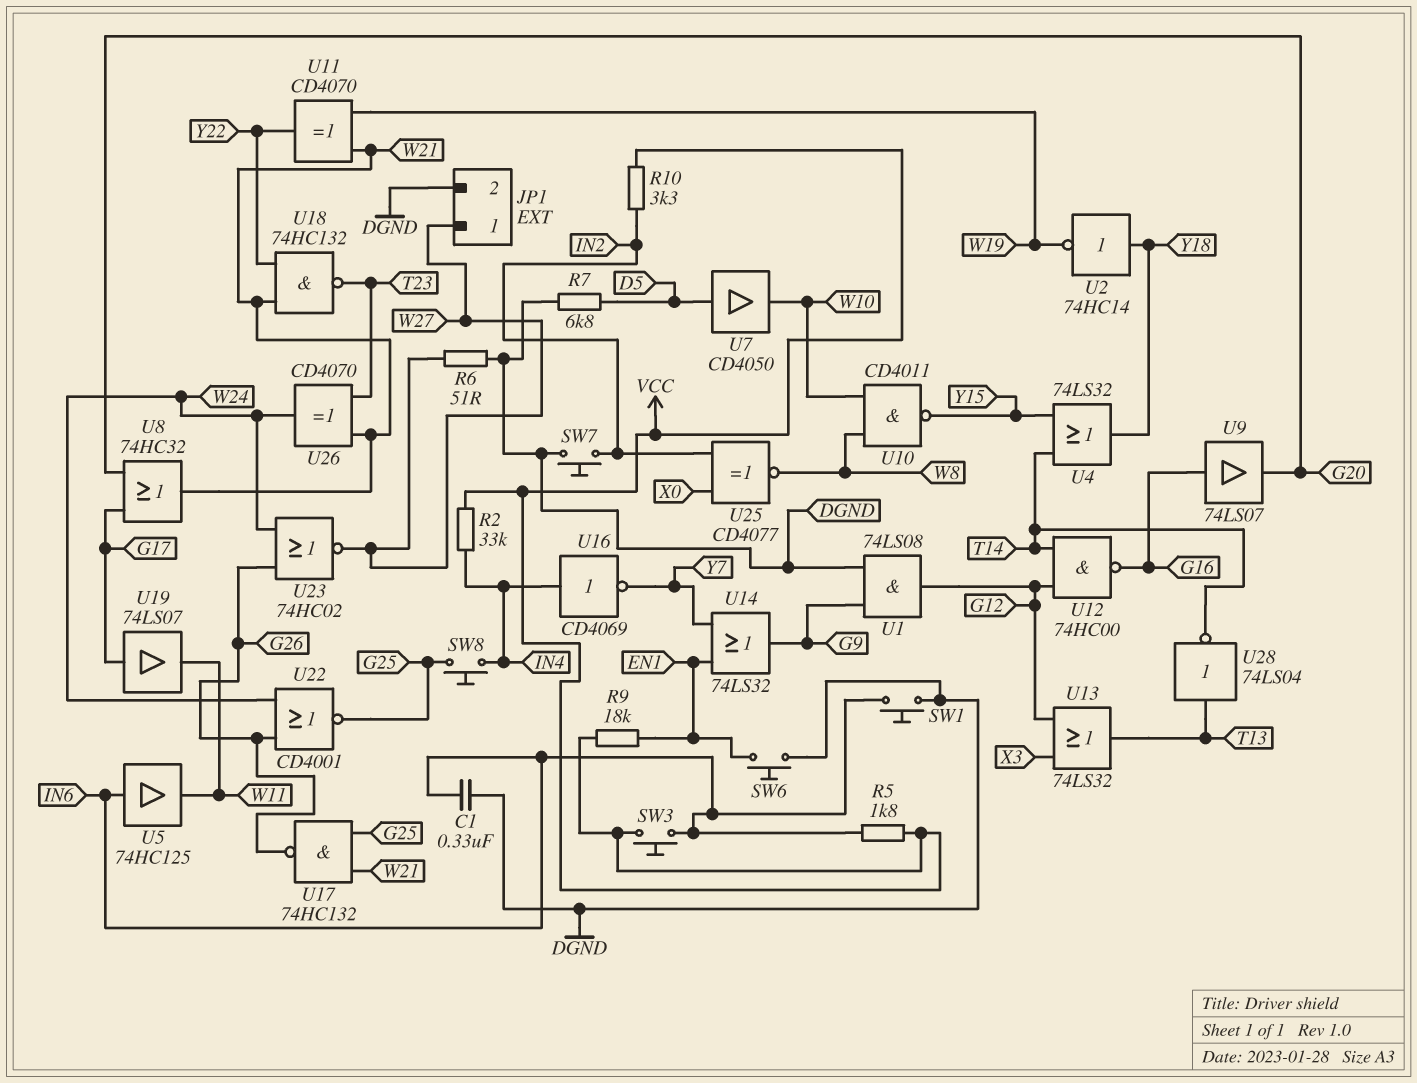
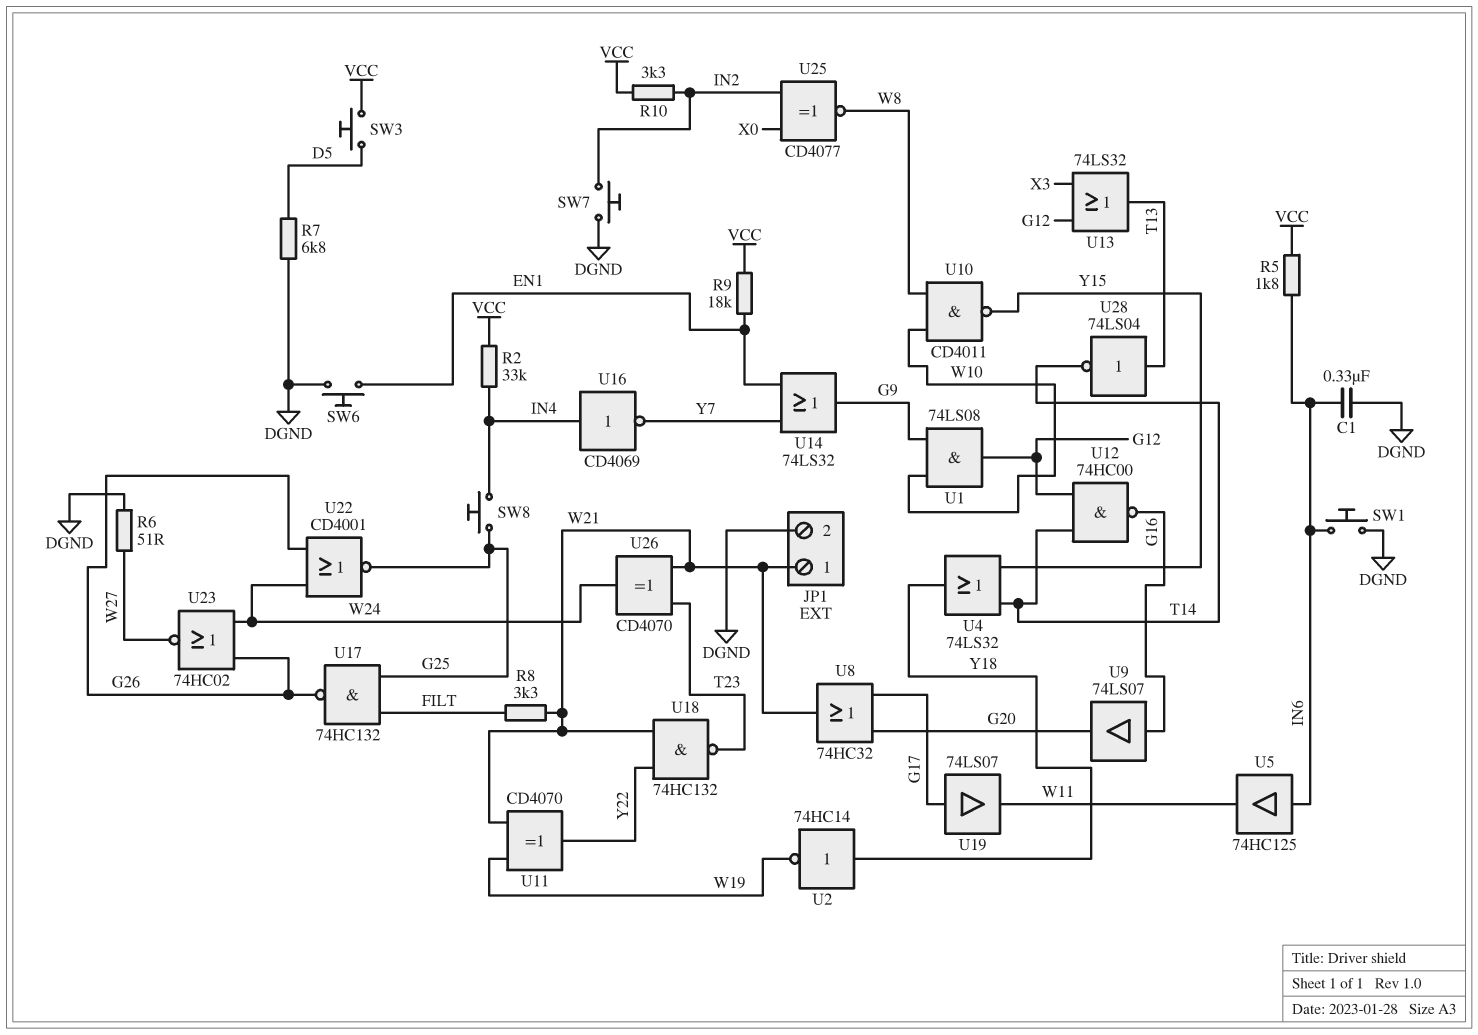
JP1 pin 1: W27 -> W21
R8: none -> 3.3k (FILT, W21)
SW3: button (IN6, VCC) -> button (D5, VCC)
U1: AND 74LS08 (in DGND, in G9, out G12) -> AND 74LS08 (in G9, in W10, out G12)
U7: buffer CD4050 (in D5, out W10) -> none
U17: NAND 74HC132 (in G25, in W21, out G26) -> NAND 74HC132 (in FILT, in G25, out G26)

